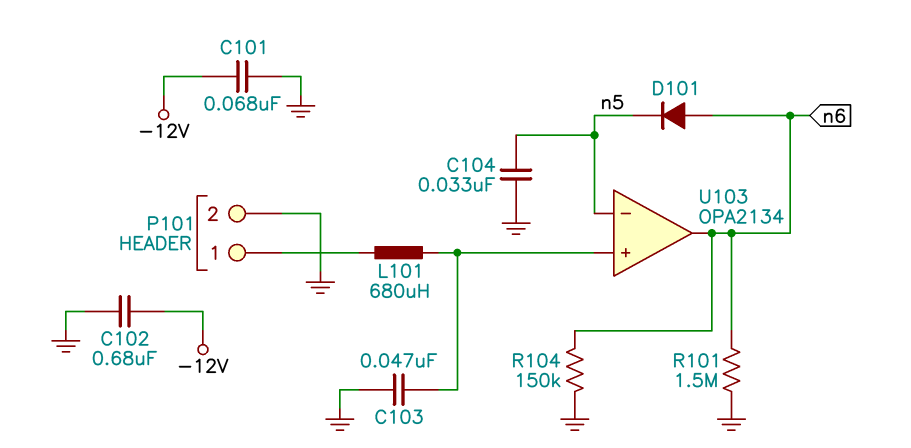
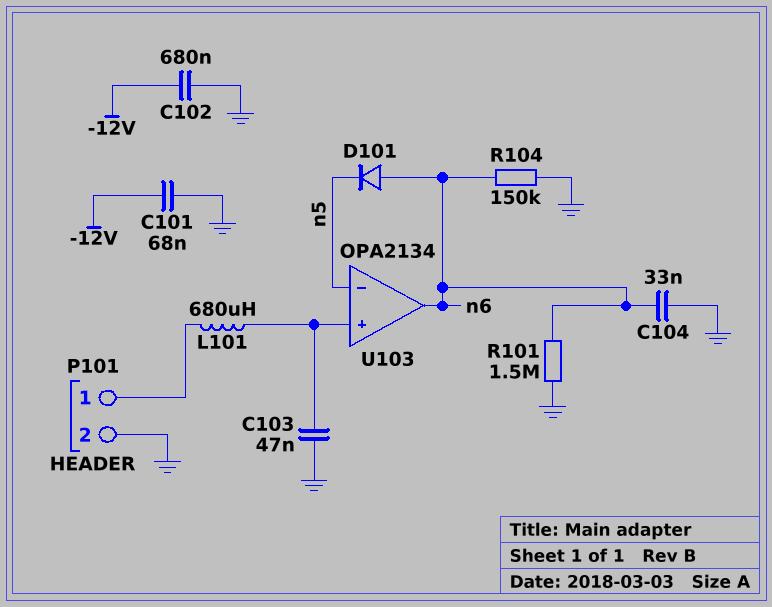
C104: 33nF (GND, n5) -> 33nF (GND, n6)

